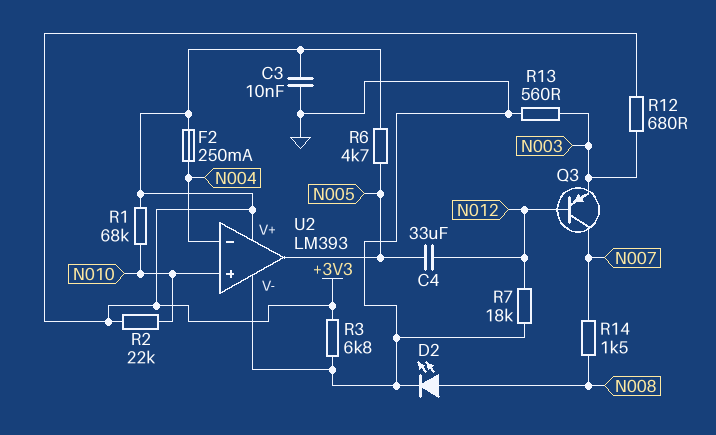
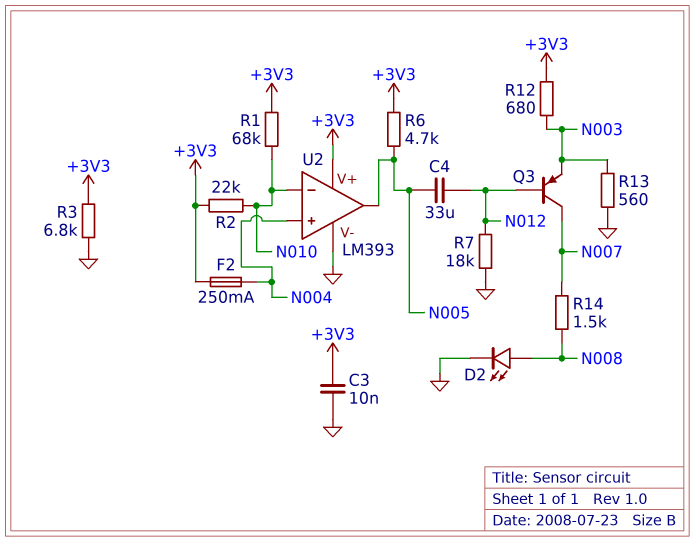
U2 pin in+: N010 -> N004
U2 pin in-: N004 -> N010

